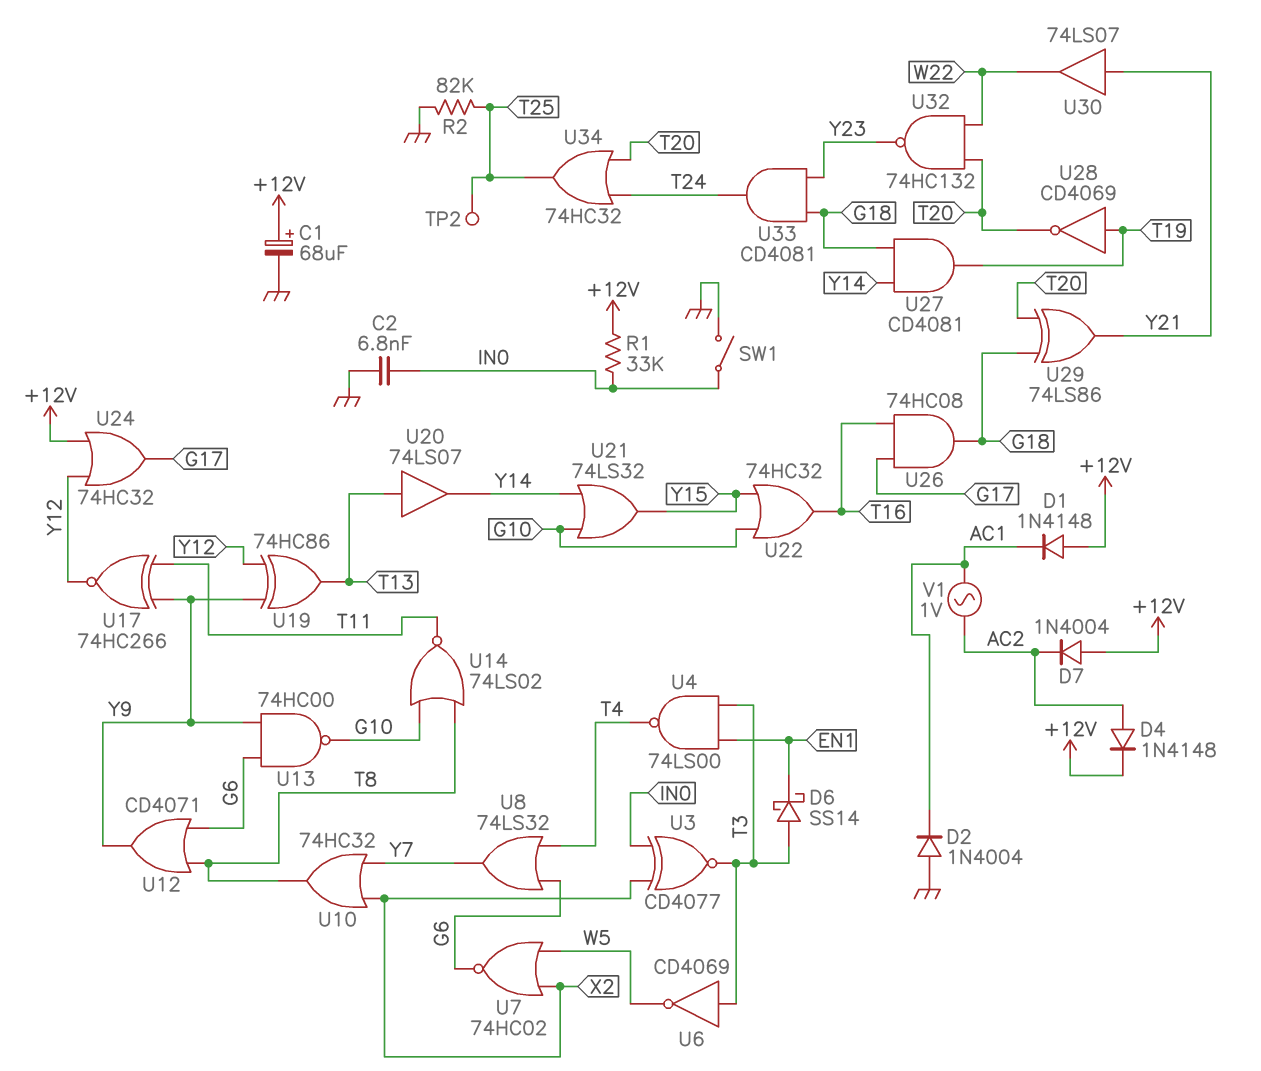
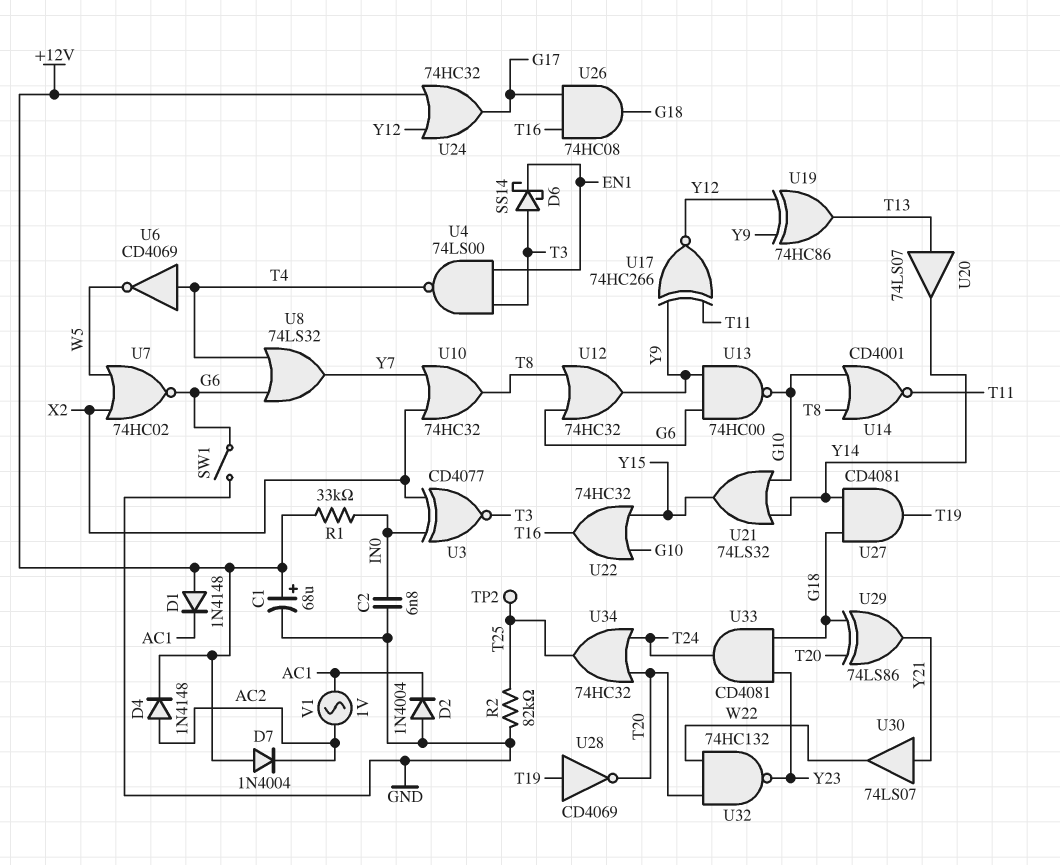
SW1: switch (GND, IN0) -> switch (G6, GND)
U6: NOT CD4069 (in T3, out W5) -> NOT CD4069 (in T4, out W5)
U12: OR CD4071 (in G6, in T8, out Y9) -> OR 74HC32 (in G6, in T8, out Y9)
U14: NOR 74LS02 (in G10, in T8, out T11) -> NOR CD4001 (in G10, in T8, out T11)

